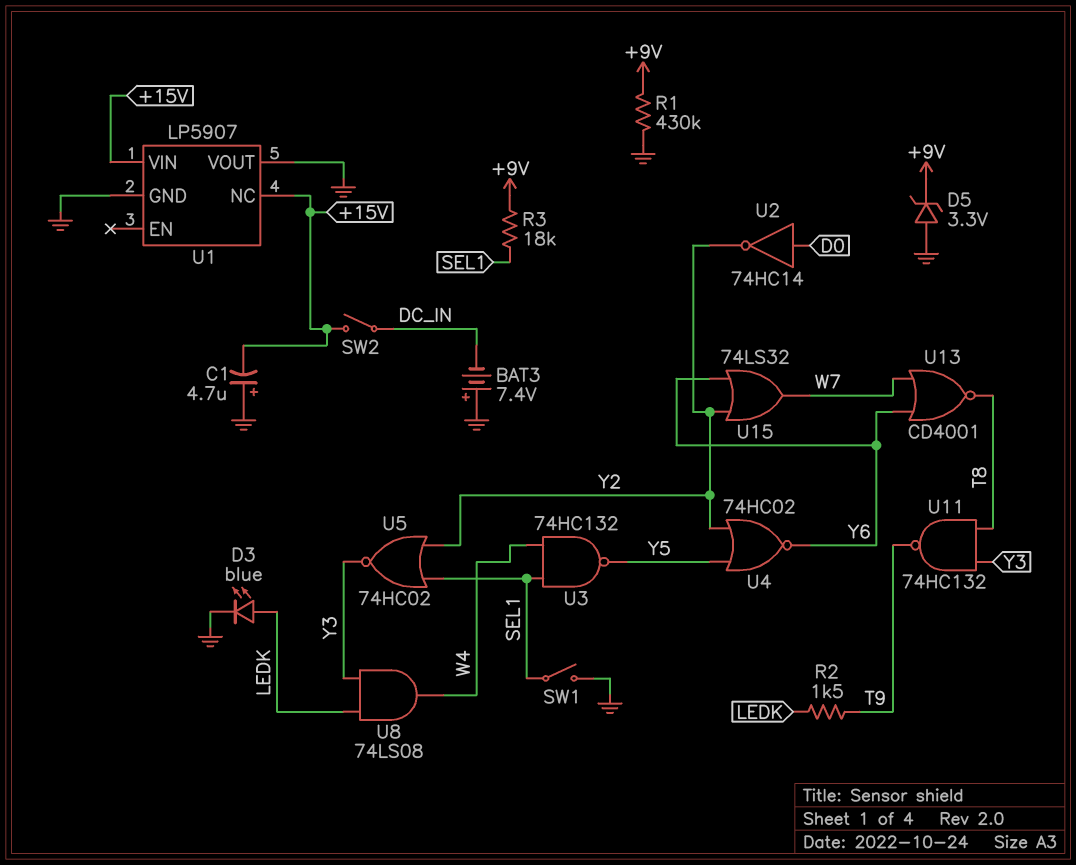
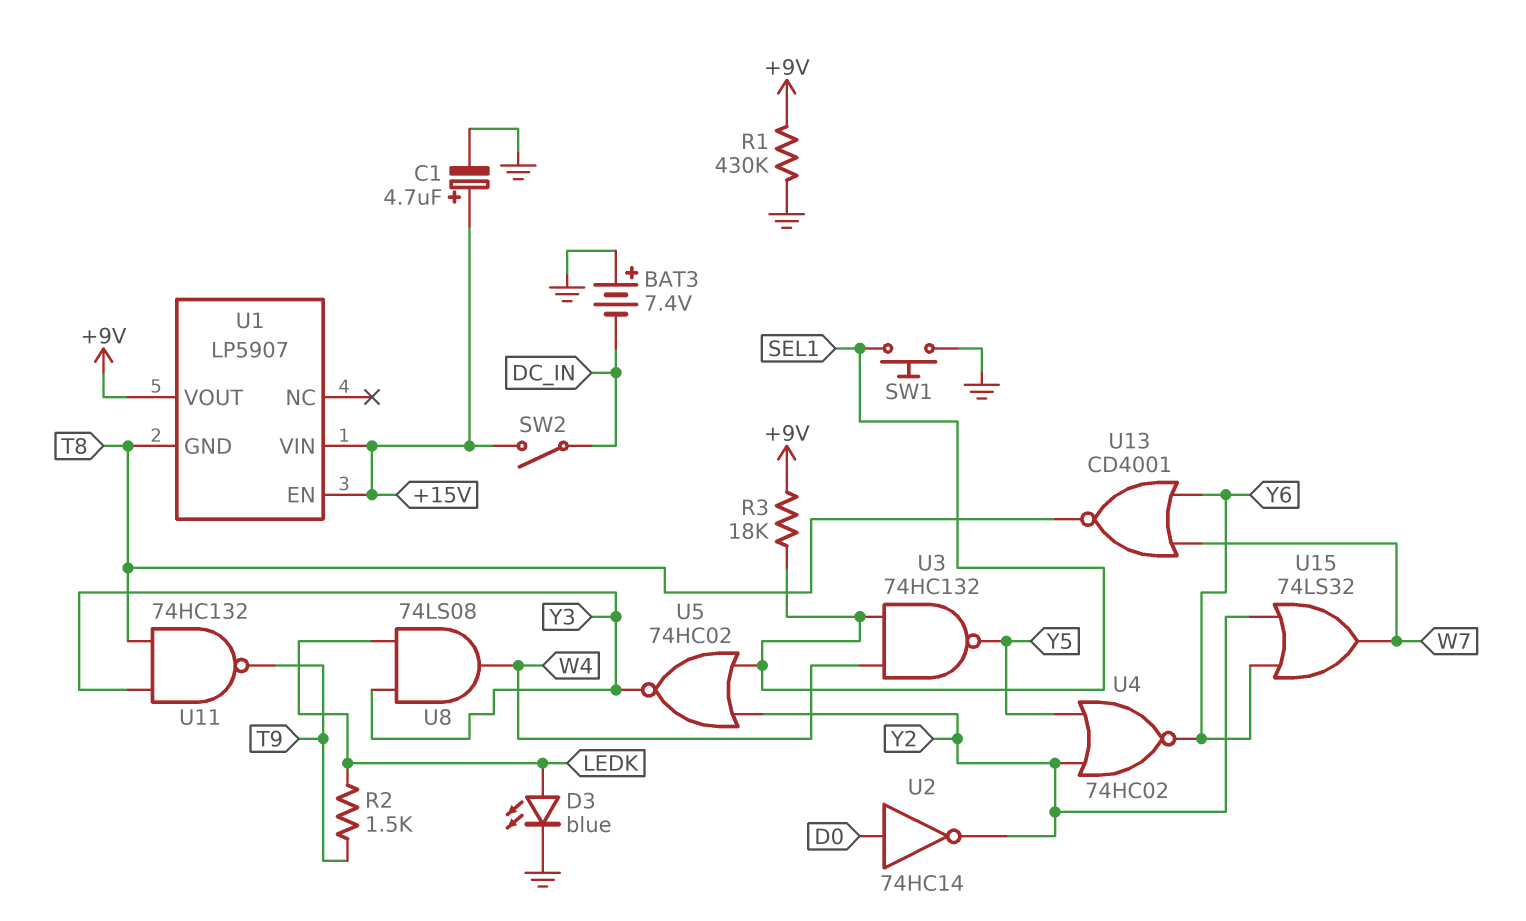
C1: 4.7uF (plus GND, minus +15V) -> 4.7uF (plus +15V, minus GND)
D5: zener 3.3V (A GND, K +9V) -> none
SW1: switch (GND, SEL1) -> button (GND, SEL1)
U1 pin EN: none -> +15V
U1 pin GND: GND -> T8
U1 pin NC: +15V -> none
U1 pin VOUT: GND -> +9V

